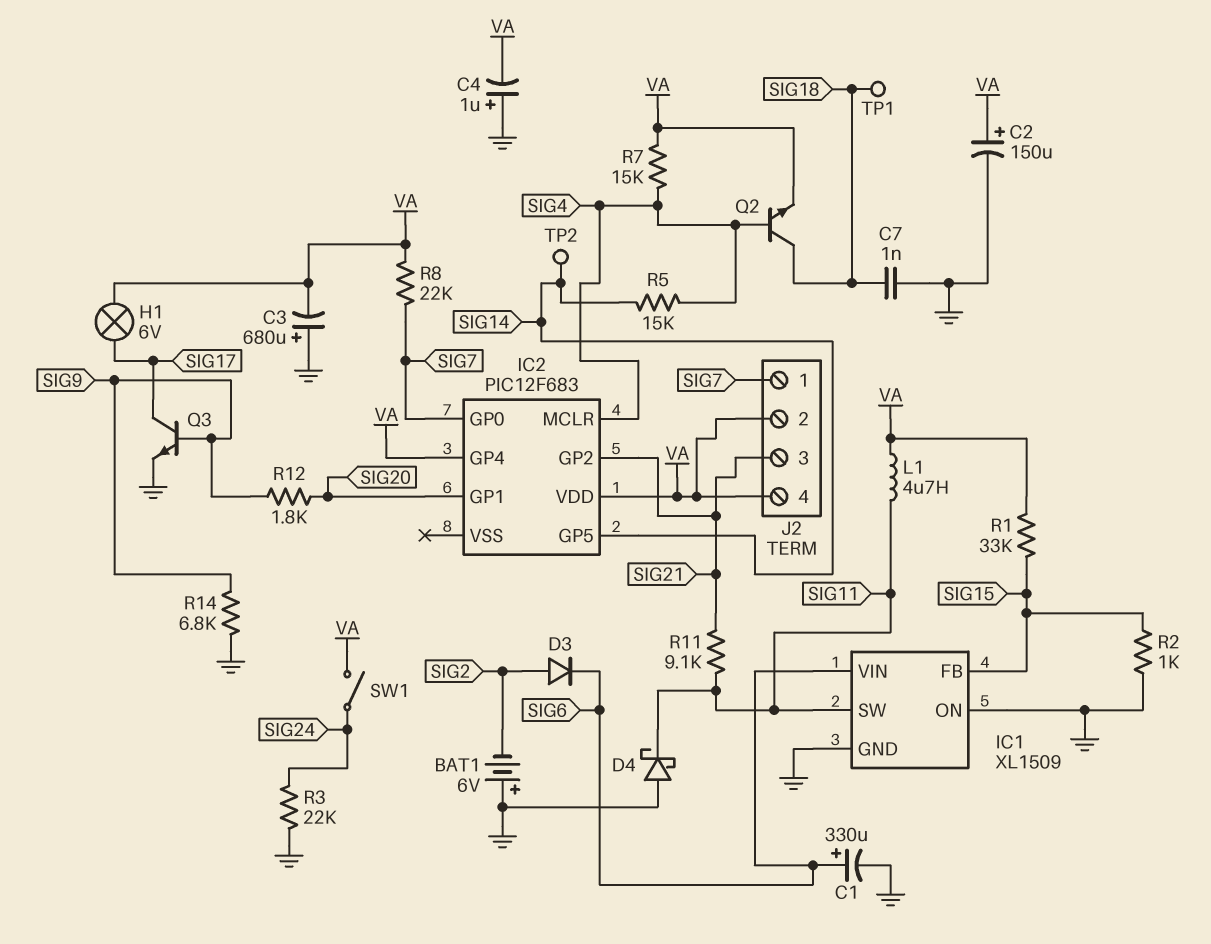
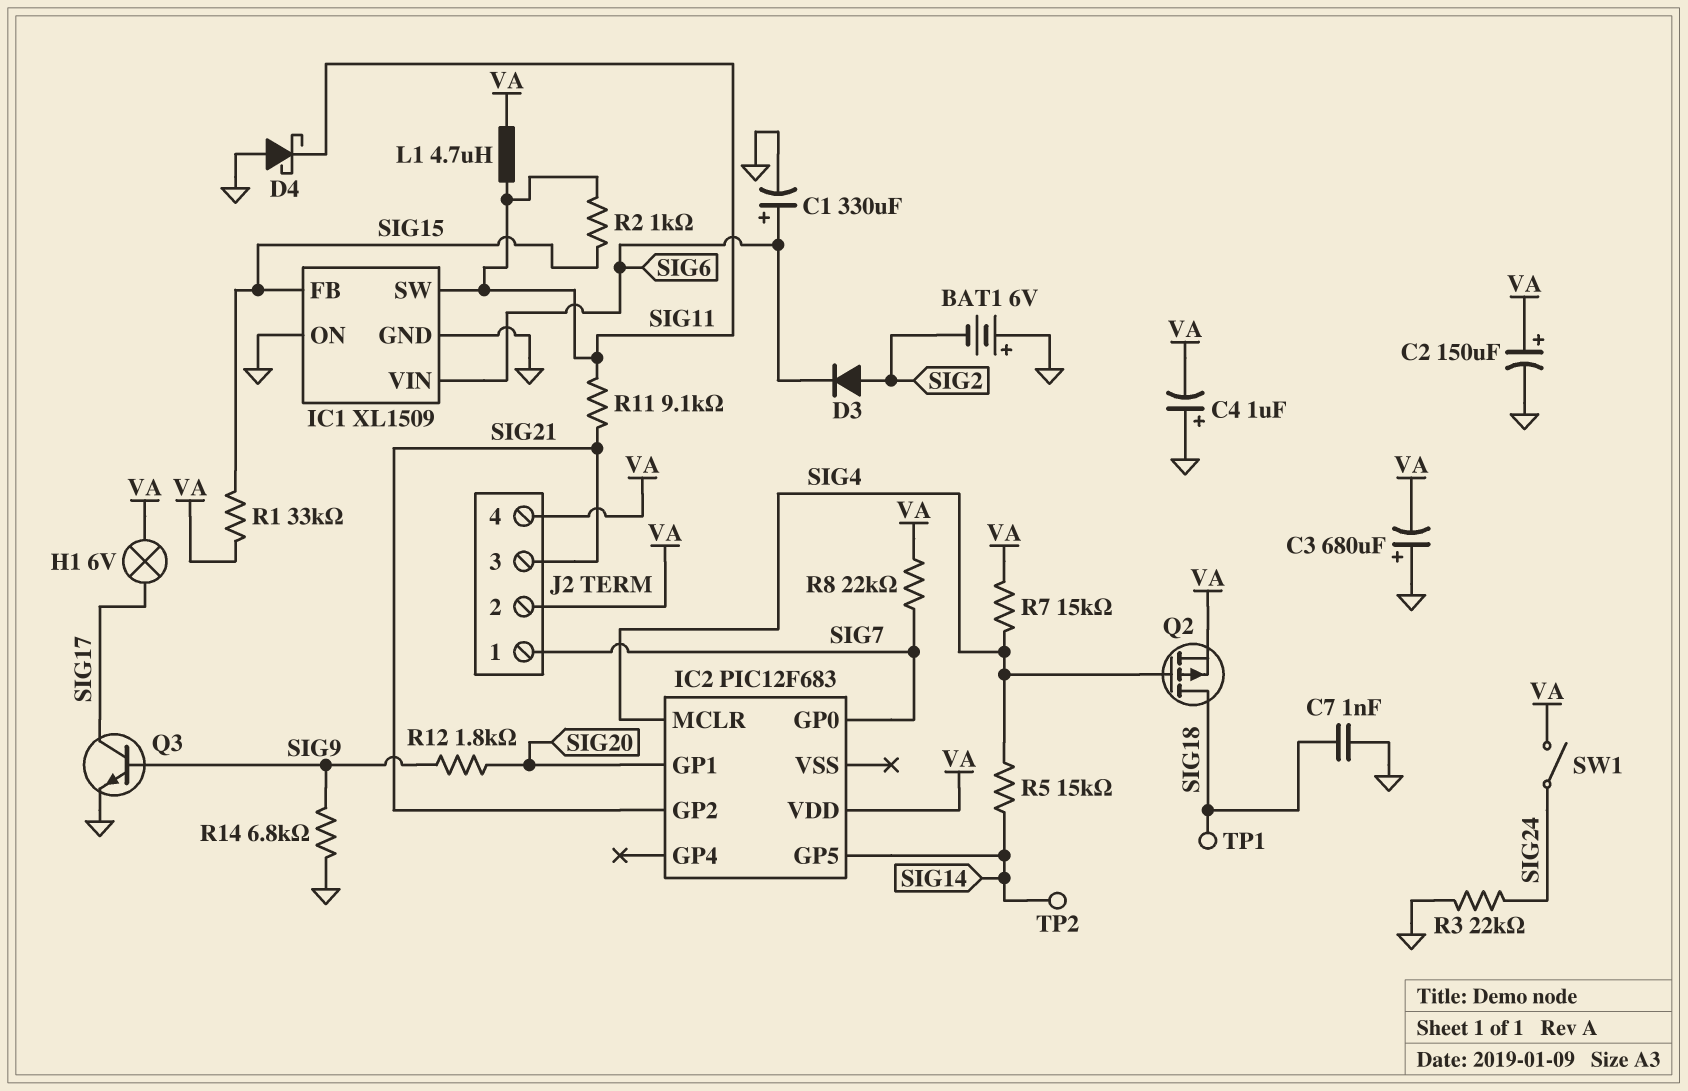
IC2 pin GP4: VA -> none
Q2: NPN (B SIG4, C SIG18, E VA) -> PMOS (G SIG4, D SIG18, S VA)
R2: 1k (GND, SIG15) -> 1k (SIG11, SIG15)

